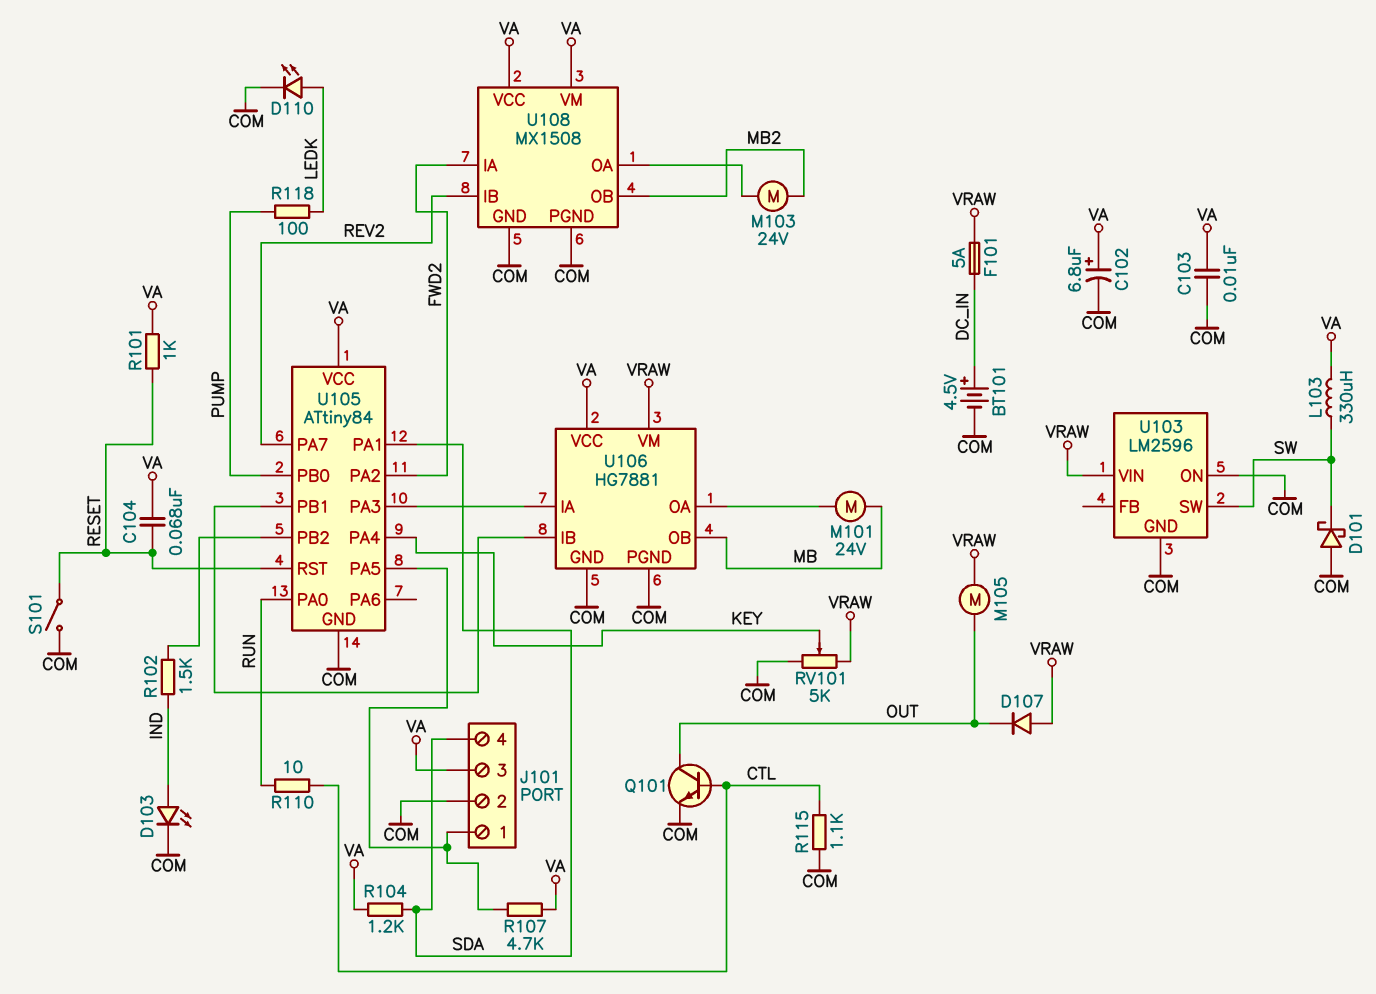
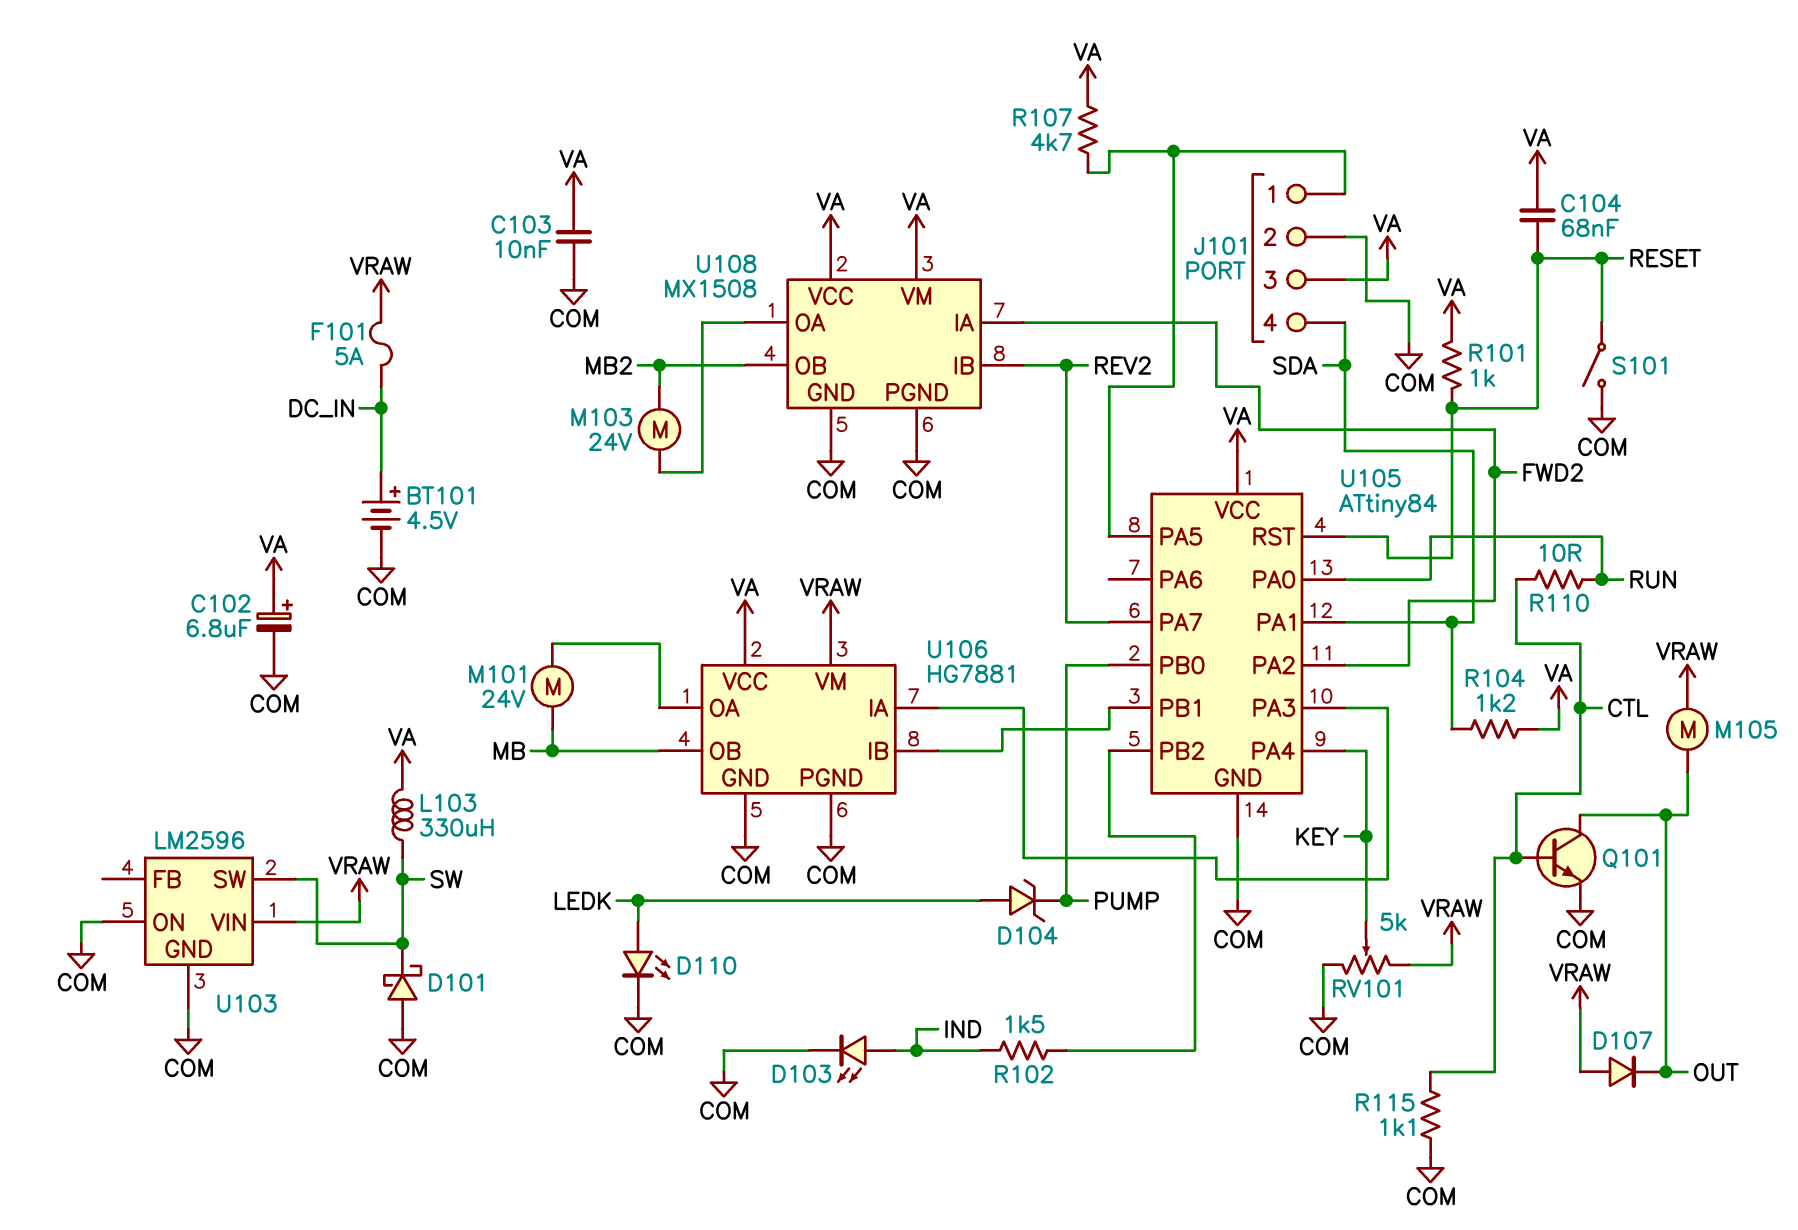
D104: none -> zener (A LEDK, K PUMP)
R118: 100 (LEDK, PUMP) -> none

